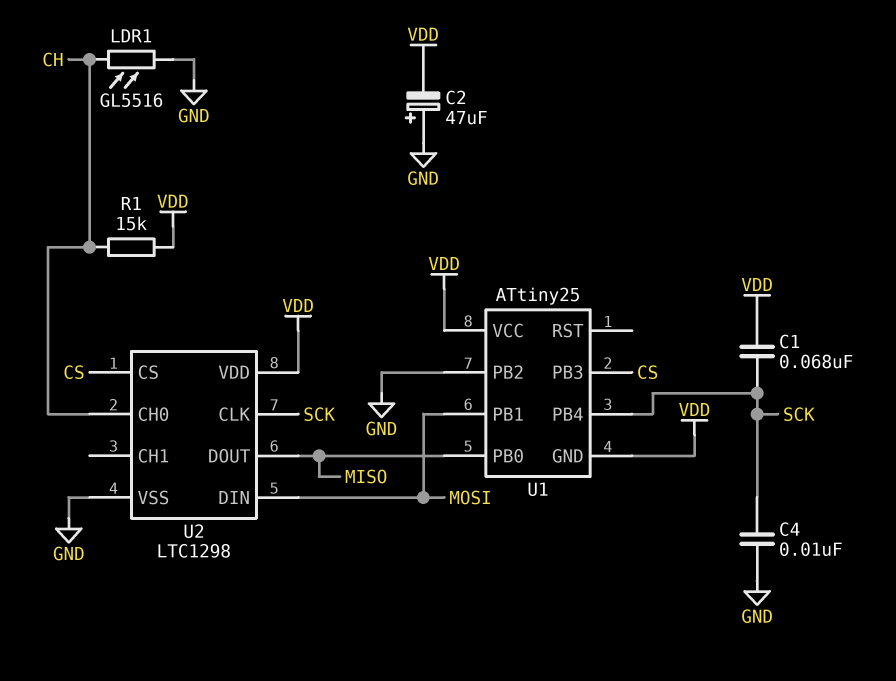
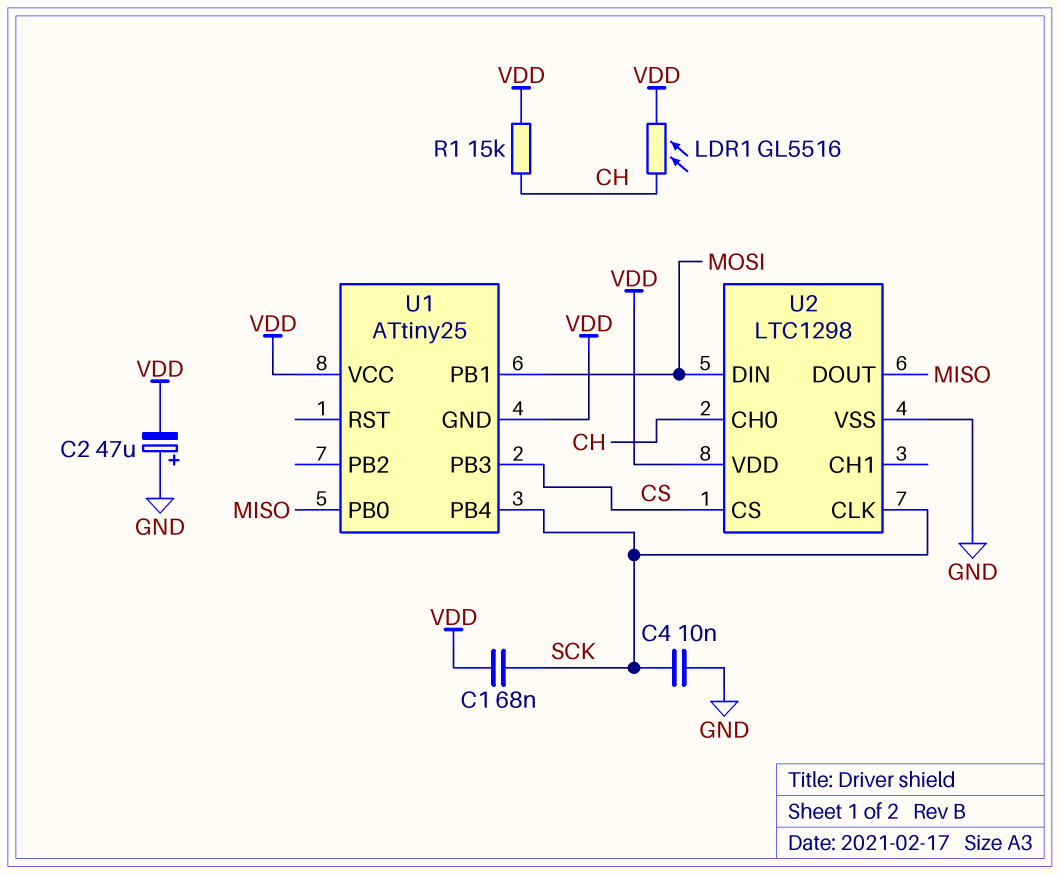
LDR1: GL5516 (CH, GND) -> GL5516 (CH, VDD)
U1 pin PB2: GND -> none

